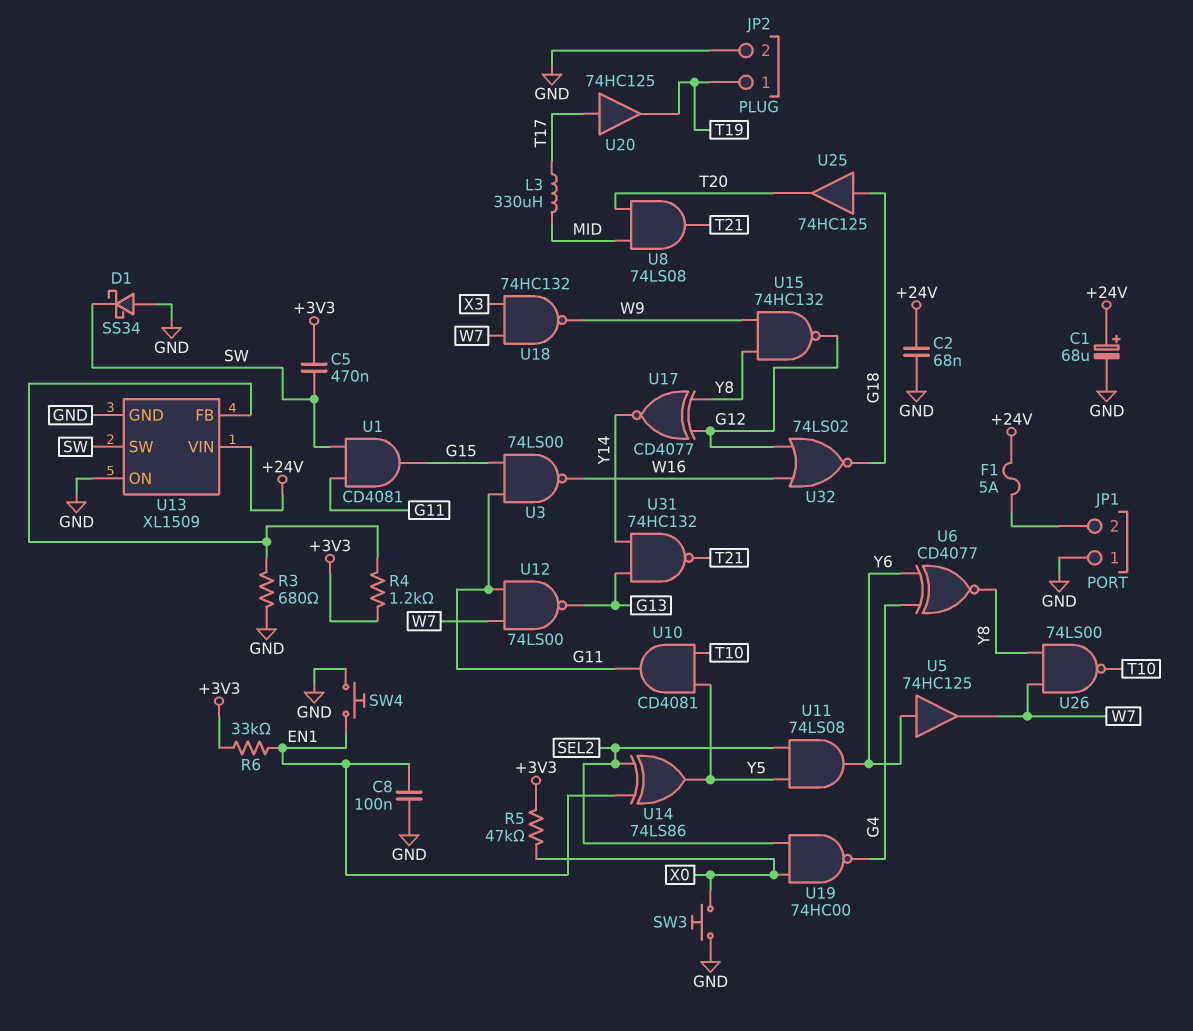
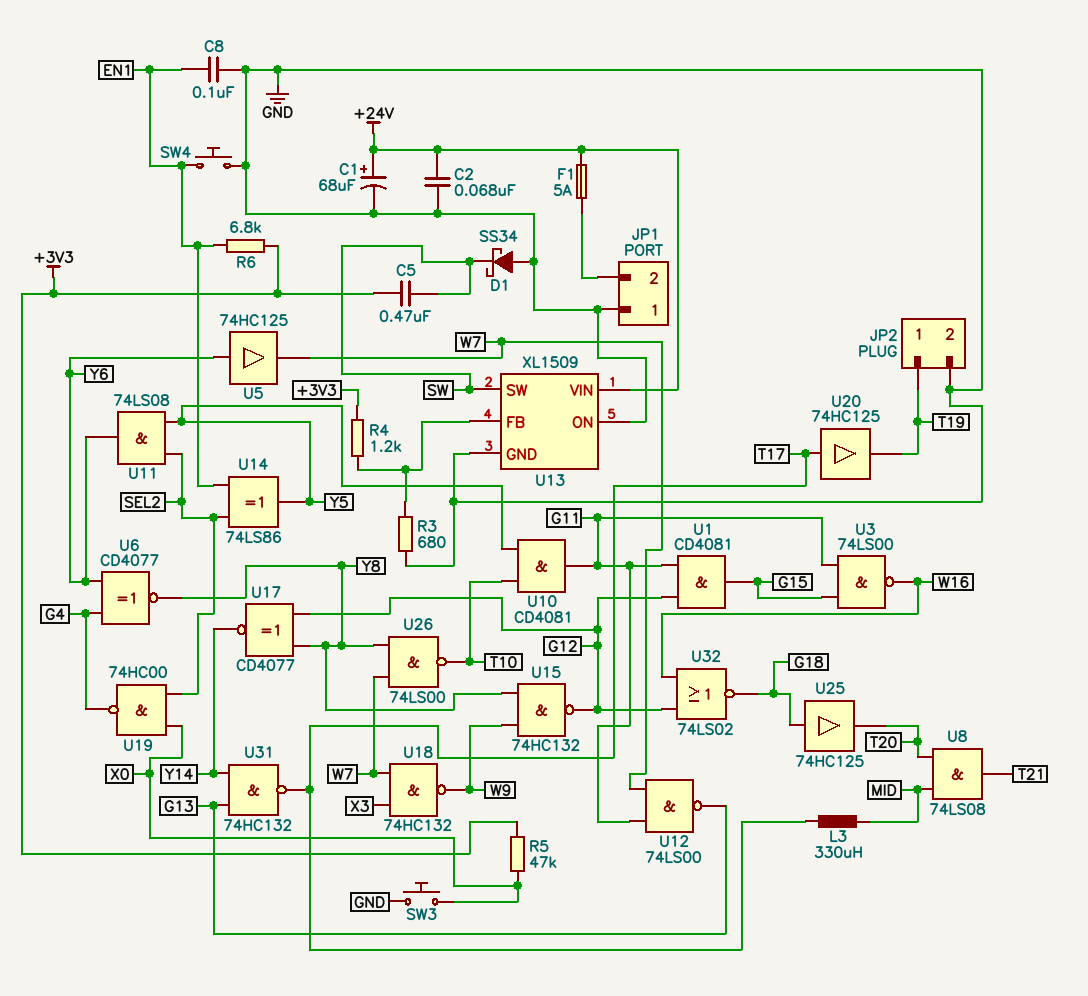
R6: 33k (+3V3, EN1) -> 6.8k (+3V3, EN1)
U1: AND CD4081 (in G11, in SW, out G15) -> AND CD4081 (in G11, in G12, out G15)
U31: NAND 74HC132 (in G13, in Y14, out T21) -> NAND 74HC132 (in G13, in Y14, out T17)

